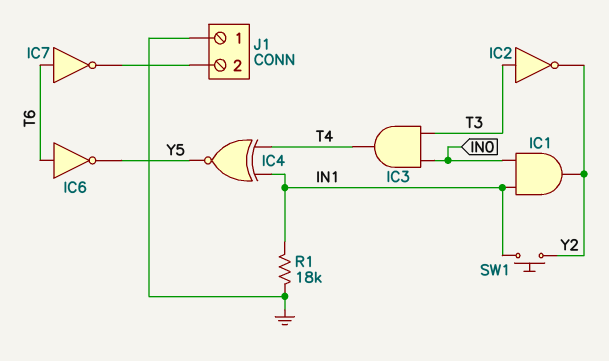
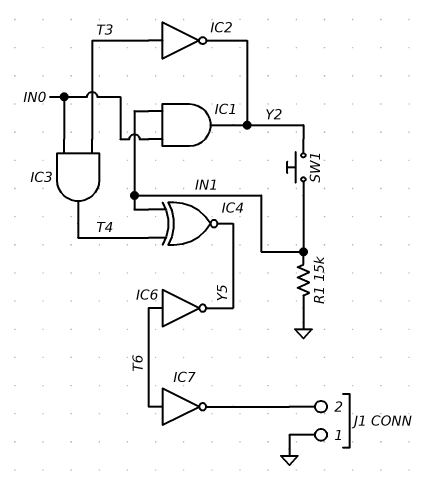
R1: 18k (GND, IN1) -> 15k (GND, IN1)

